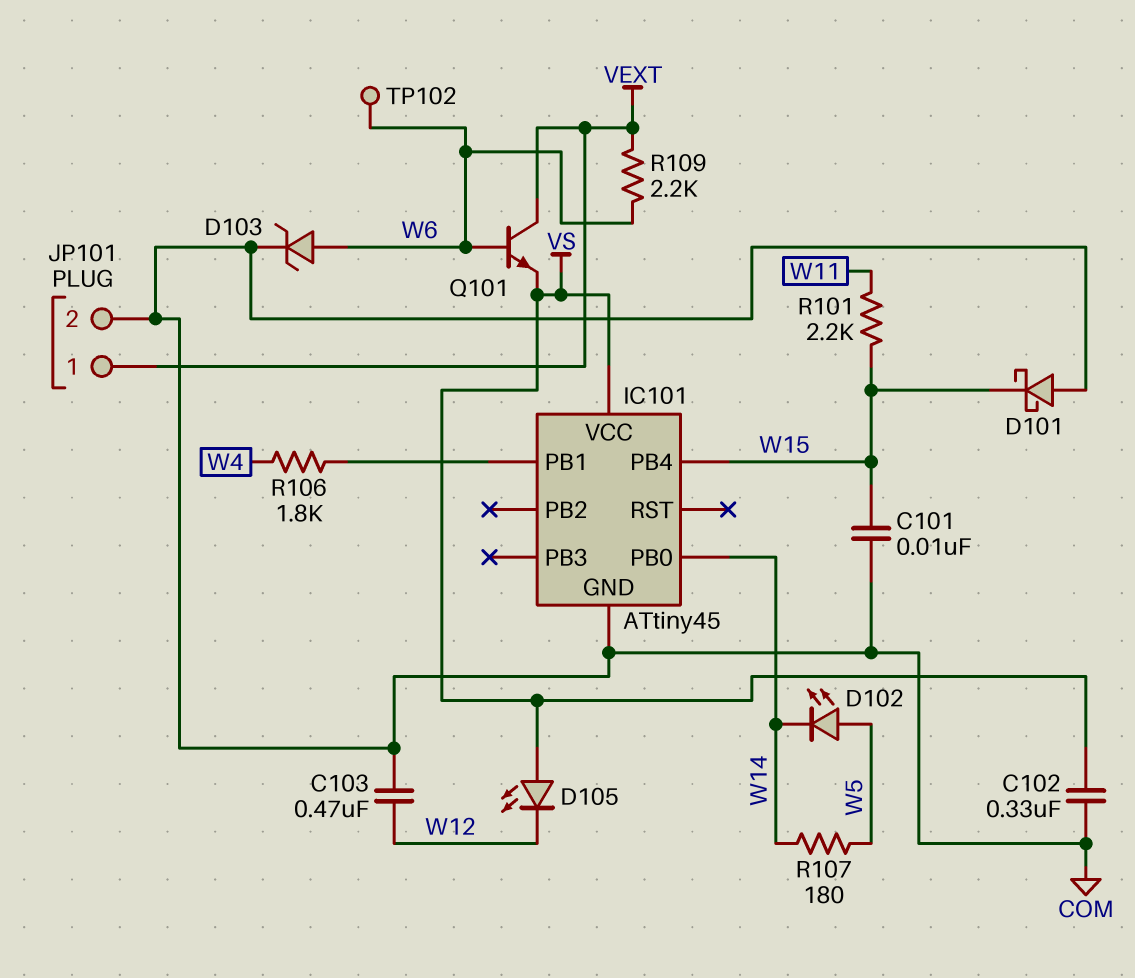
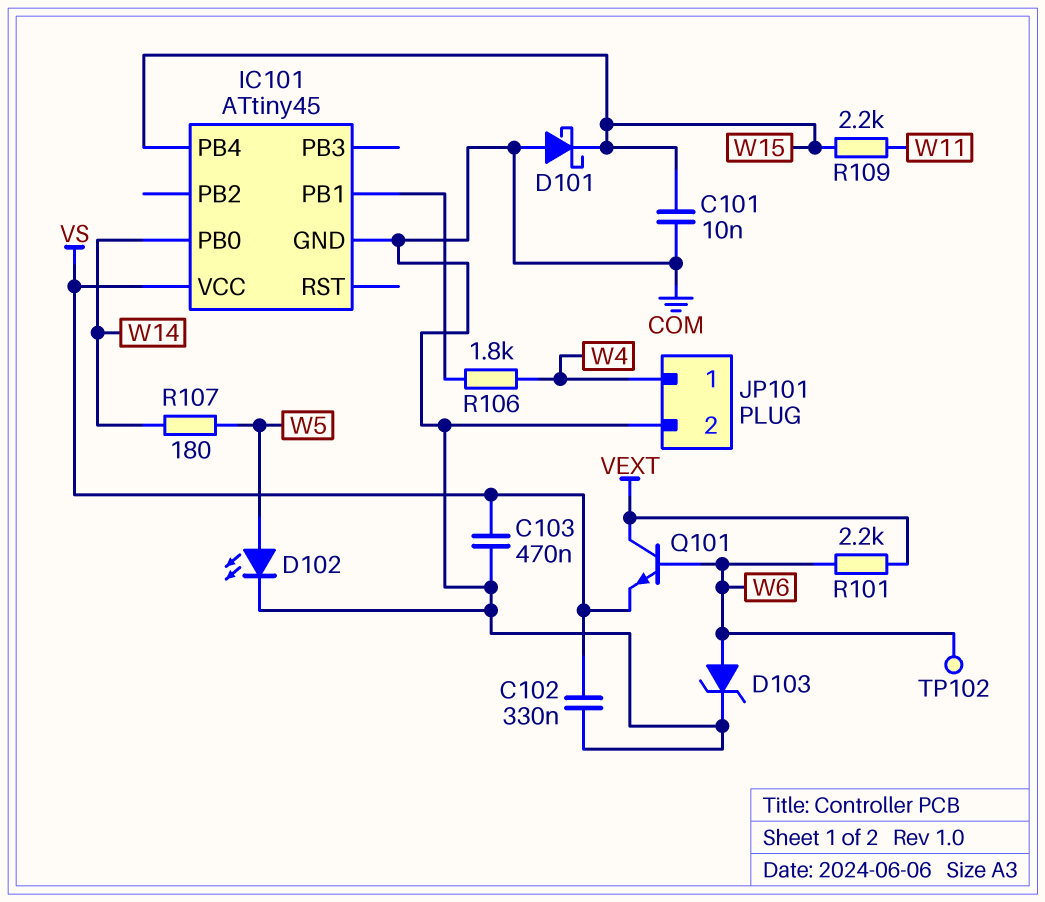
C103: 470nF (COM, W12) -> 470nF (COM, VS)
D102: LED (A W5, K W14) -> LED (A W5, K COM)
D105: LED (A VS, K W12) -> none
JP101 pin 1: VEXT -> W4
R101: 2.2k (W11, W15) -> 2.2k (VEXT, W6)
R109: 2.2k (VEXT, W6) -> 2.2k (W11, W15)

